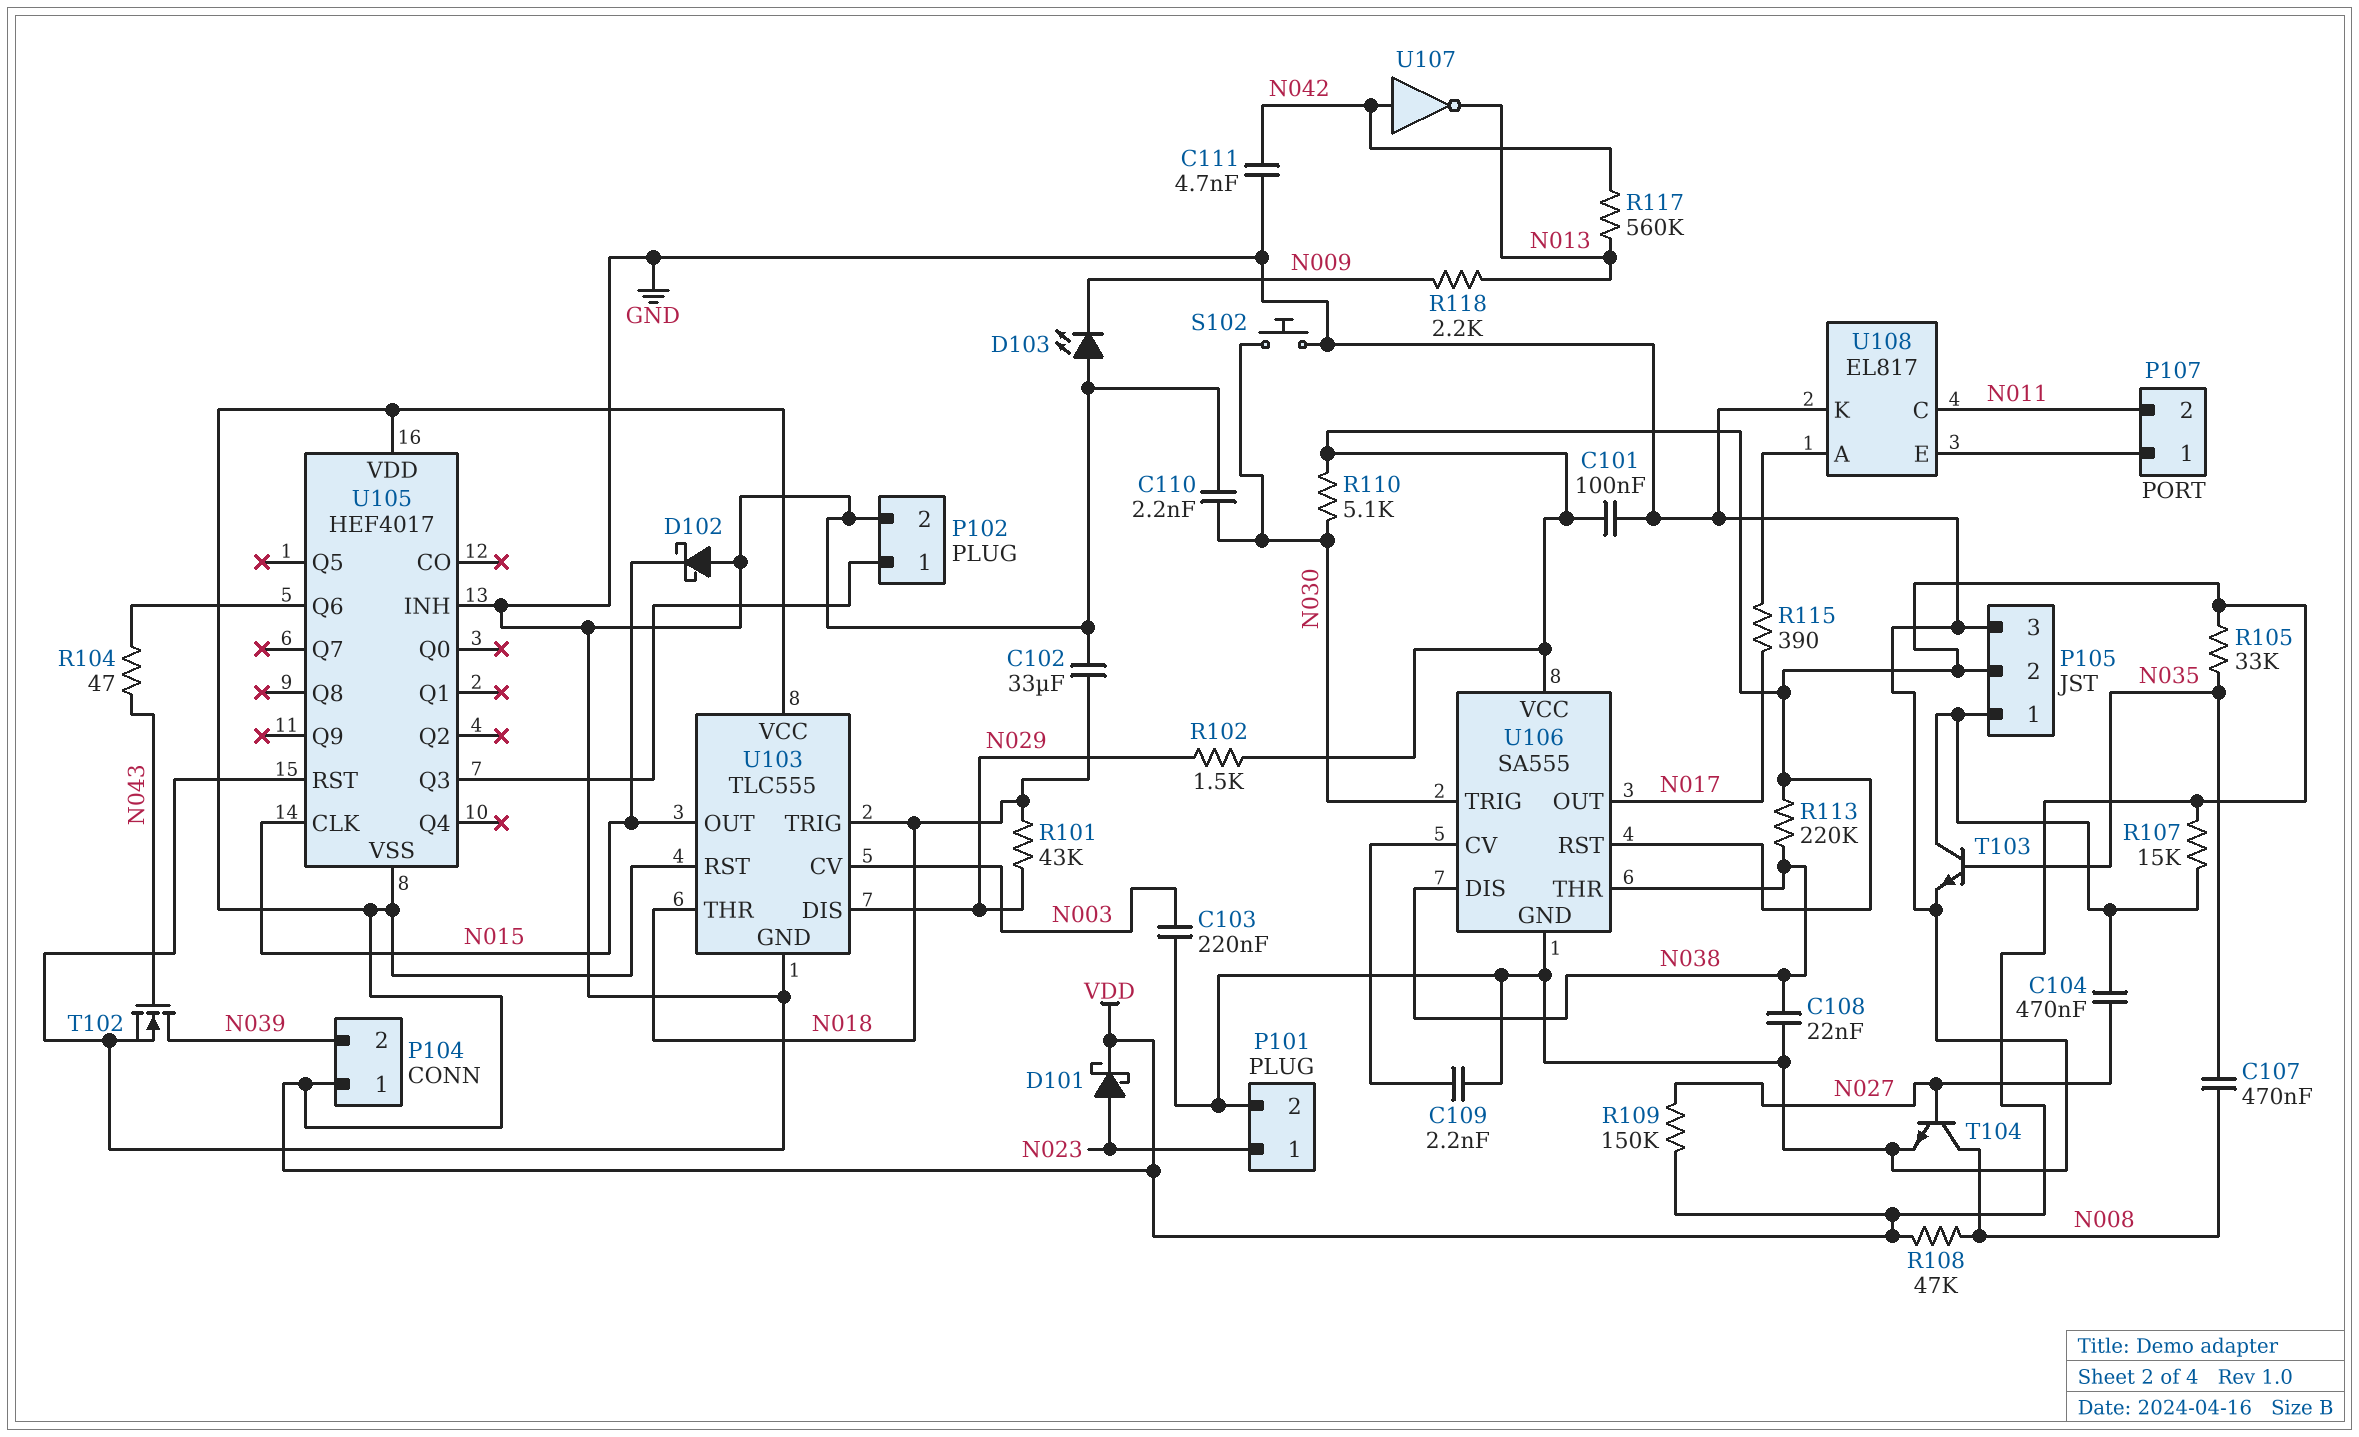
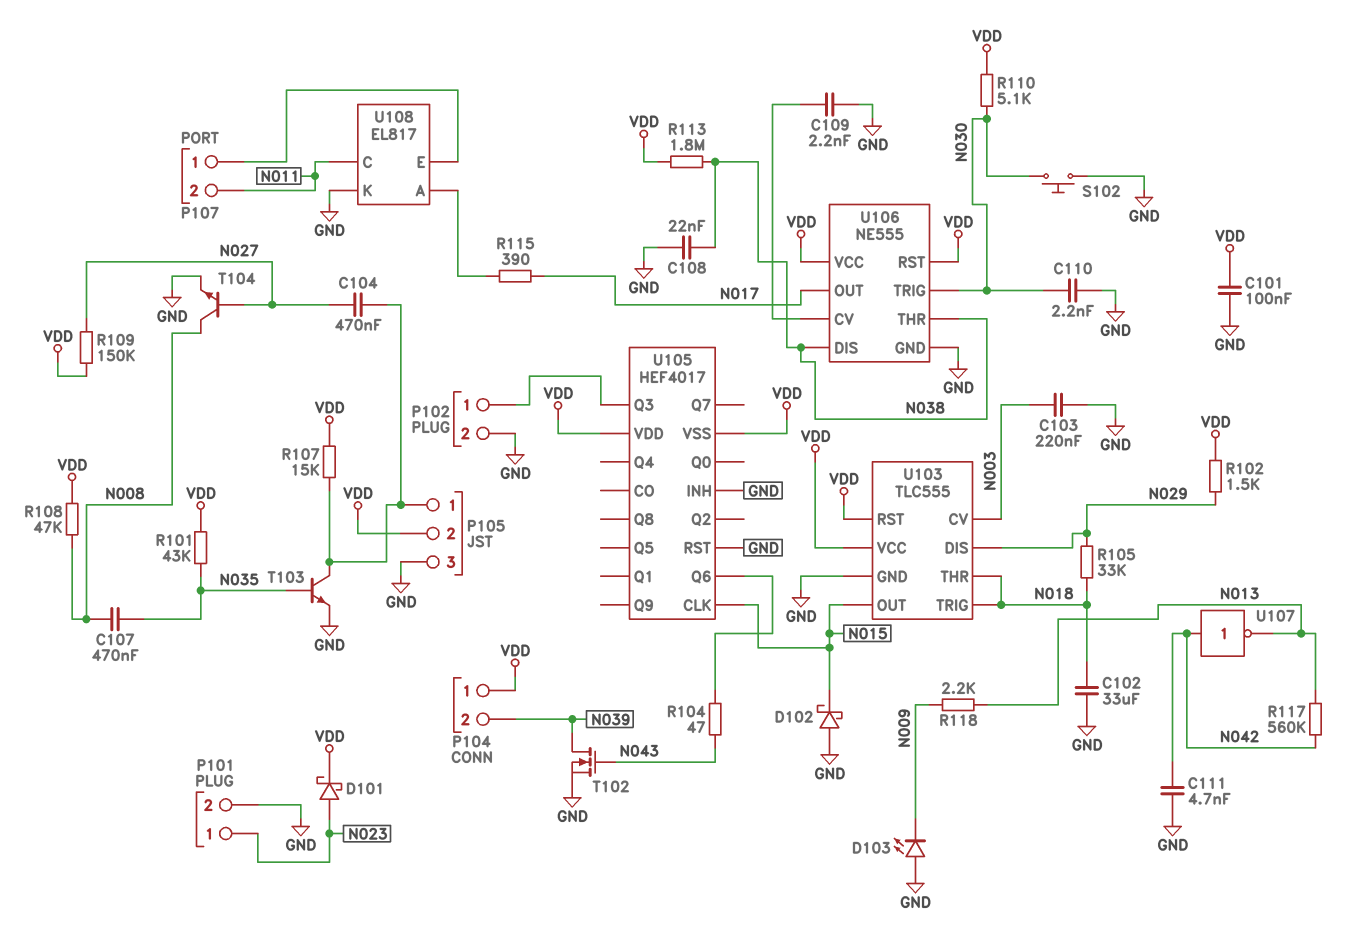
R101: 43k (N018, N029) -> 43k (N035, VDD)
R105: 33k (N035, VDD) -> 33k (N018, N029)
R113: 220k (N038, VDD) -> 1.8M (N038, VDD)
U106: SA555 -> NE555

